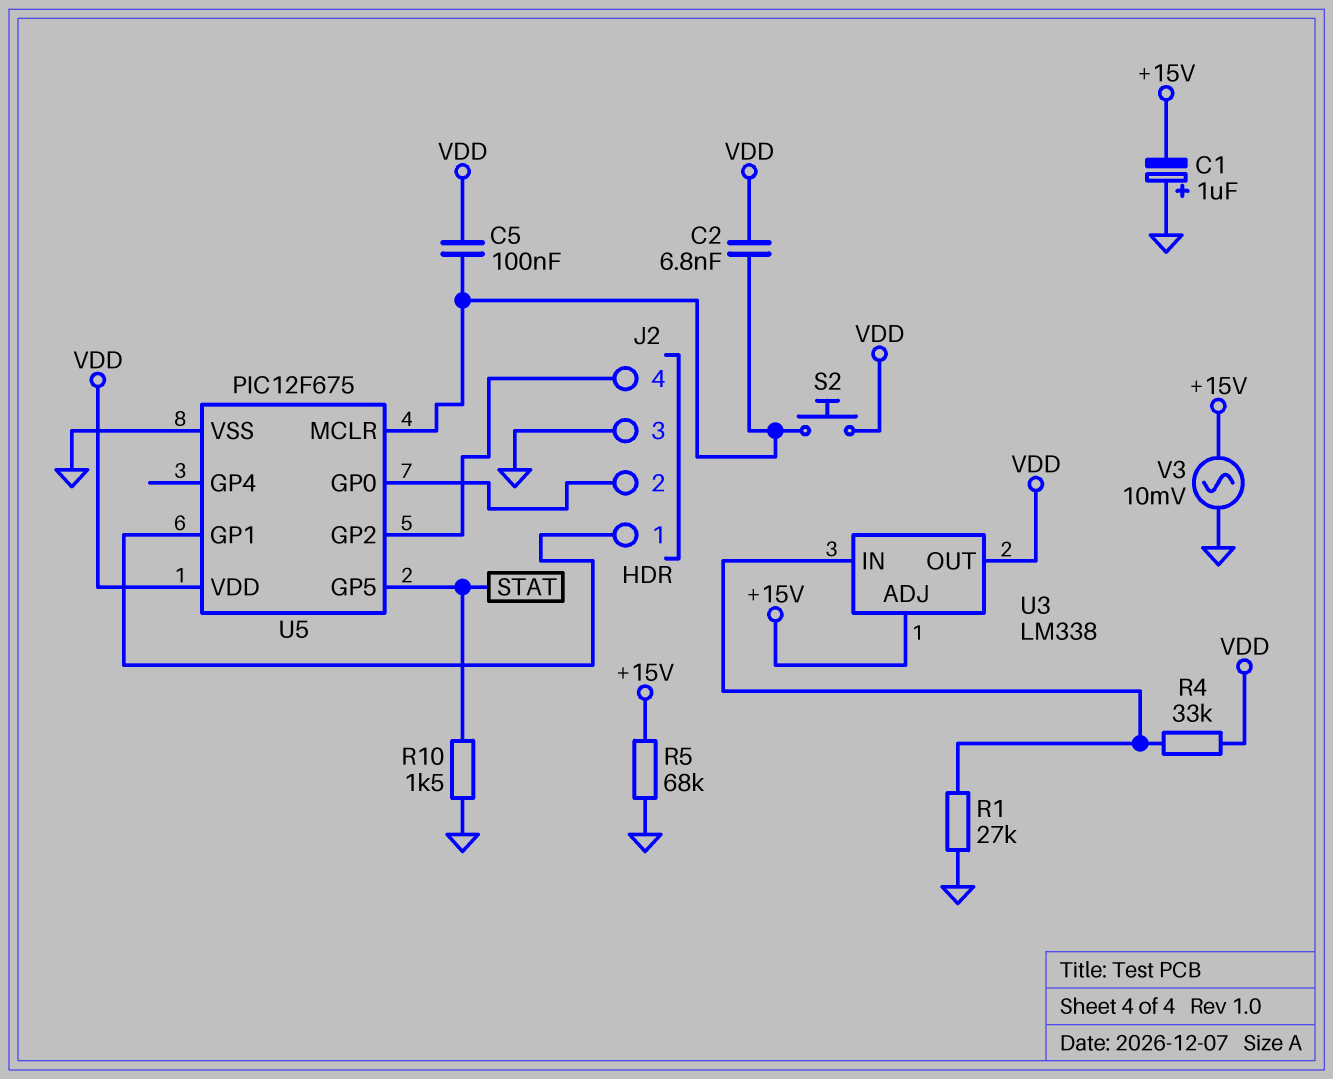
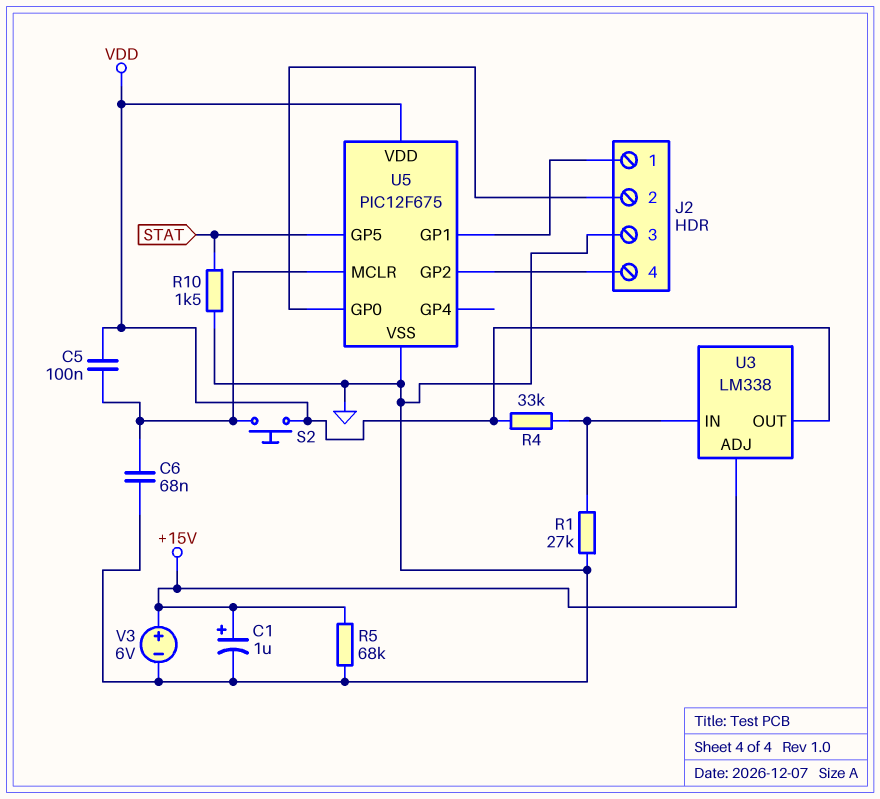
C1: 1uF (plus GND, minus +15V) -> 1uF (plus +15V, minus GND)
C2: 6.8nF (U5/MCLR, VDD) -> none
C6: none -> 68nF (GND, U5/MCLR)
V3: AC 10mV (+15V, GND) -> 6V (plus +15V, minus GND)

